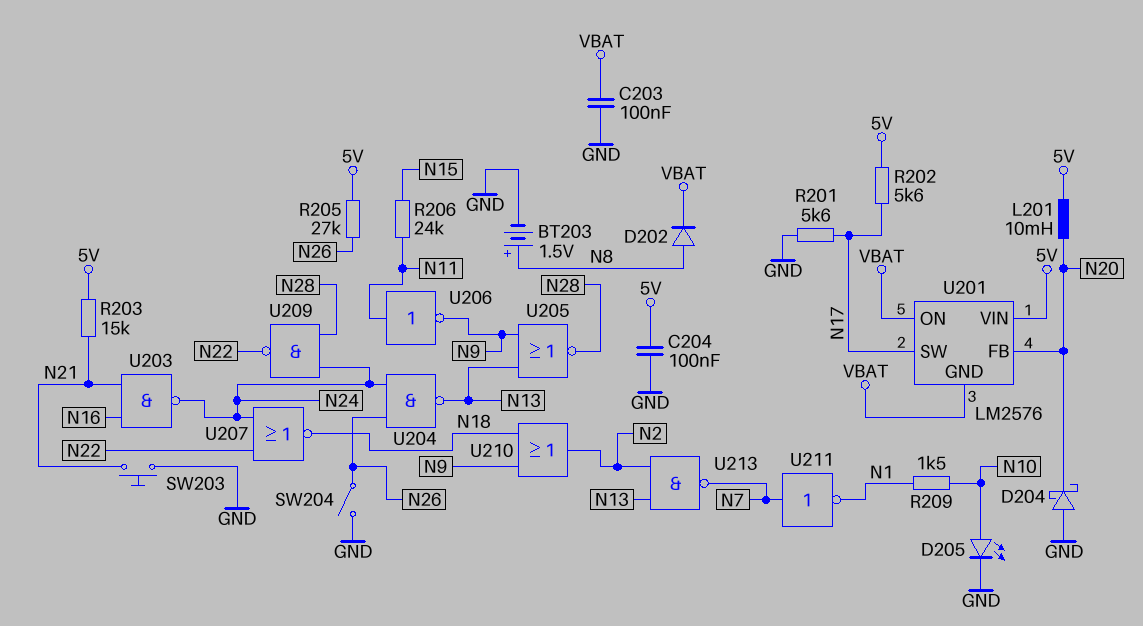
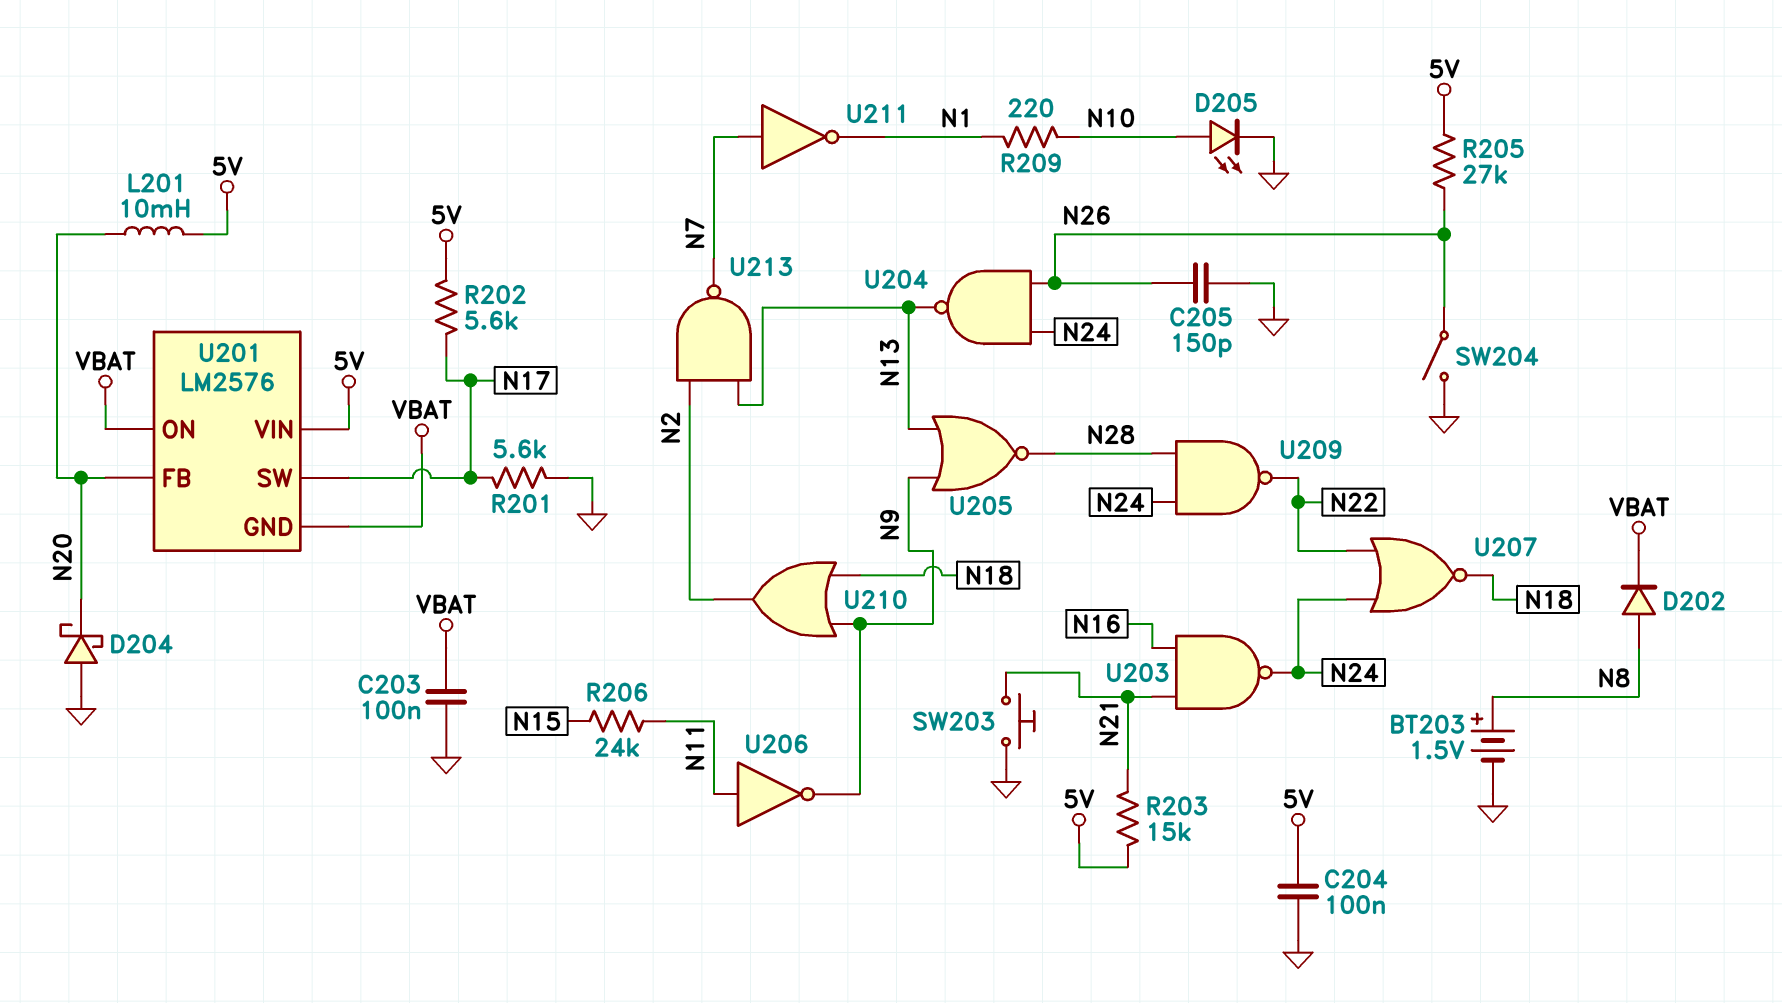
C205: none -> 150pF (GND, N26)
R209: 1.5k (N1, N10) -> 220 (N1, N10)

